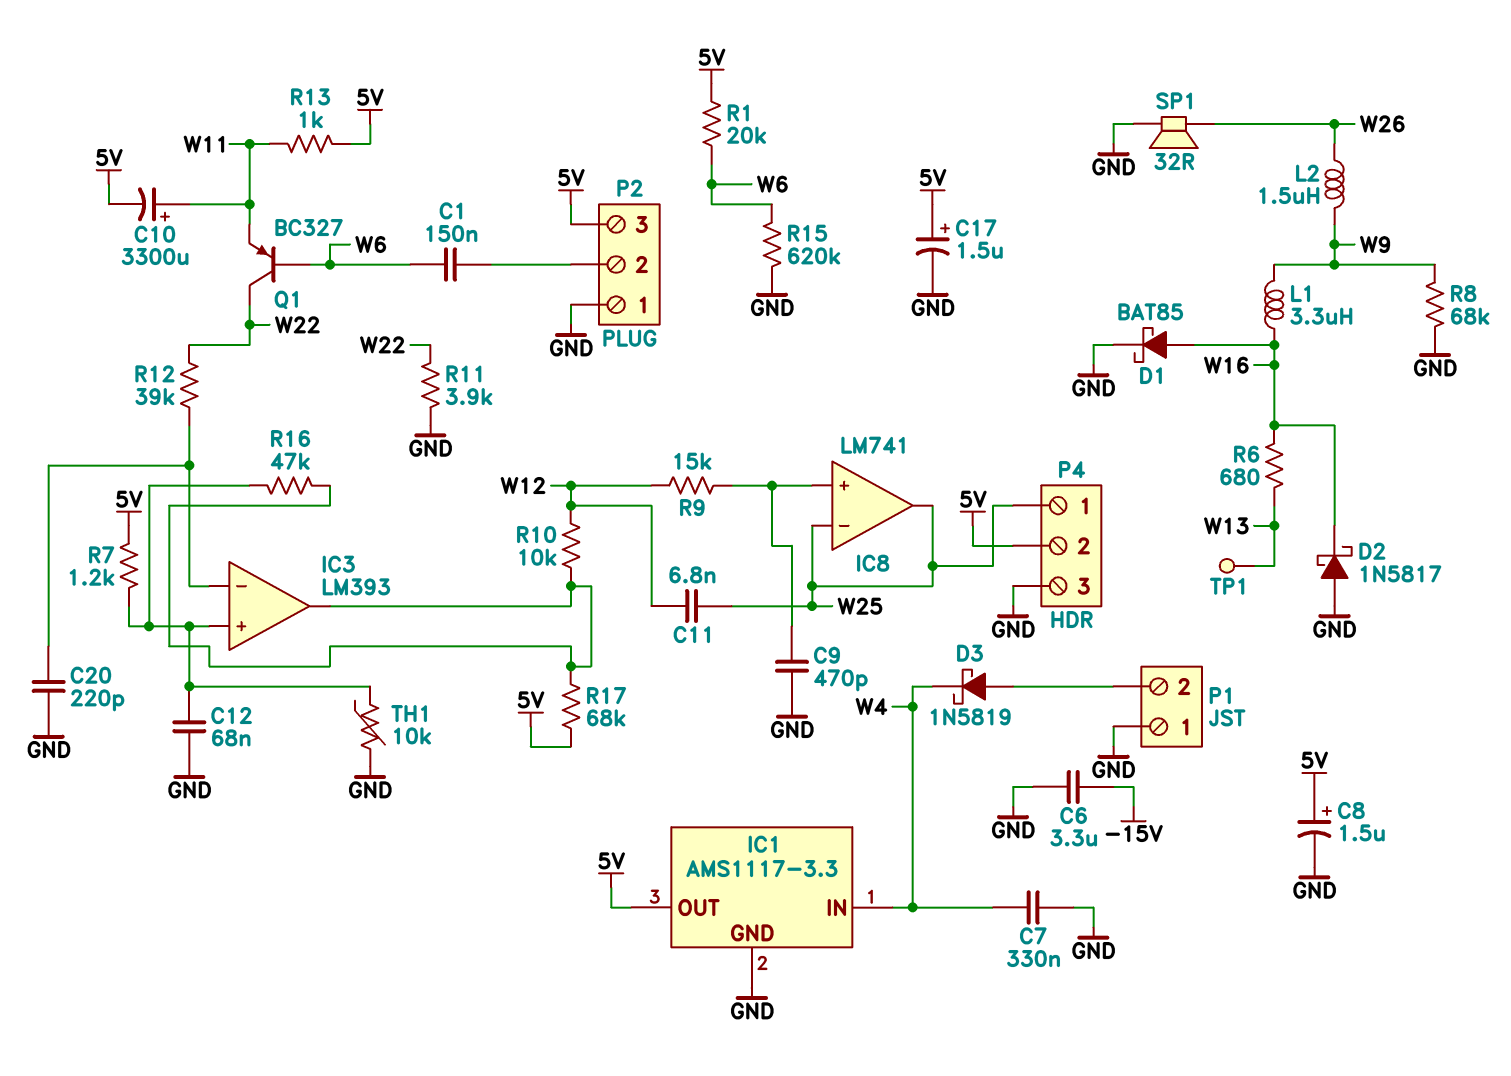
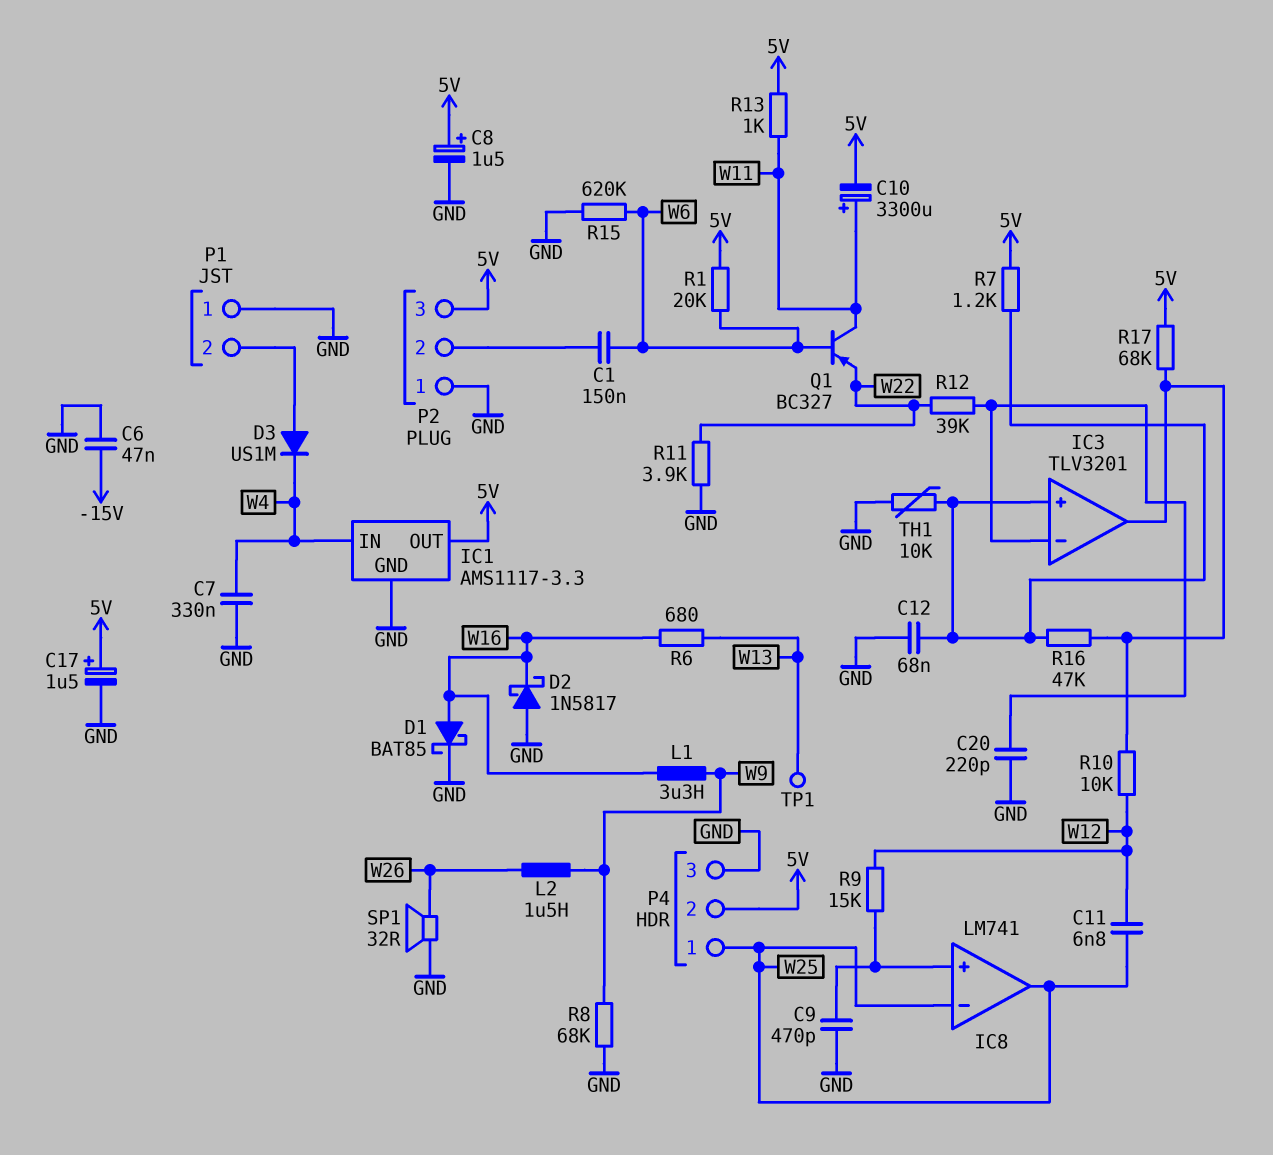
C6: 3.3uF (-15V, GND) -> 47nF (-15V, GND)
D3: schottky 1N5819 (A P1/2, K W4) -> diode US1M (A P1/2, K W4)
IC3: LM393 -> TLV3201
Q1: PNP BC327 (B W6, C W22, E W11) -> PNP BC327 (B W6, C W11, E W22)

